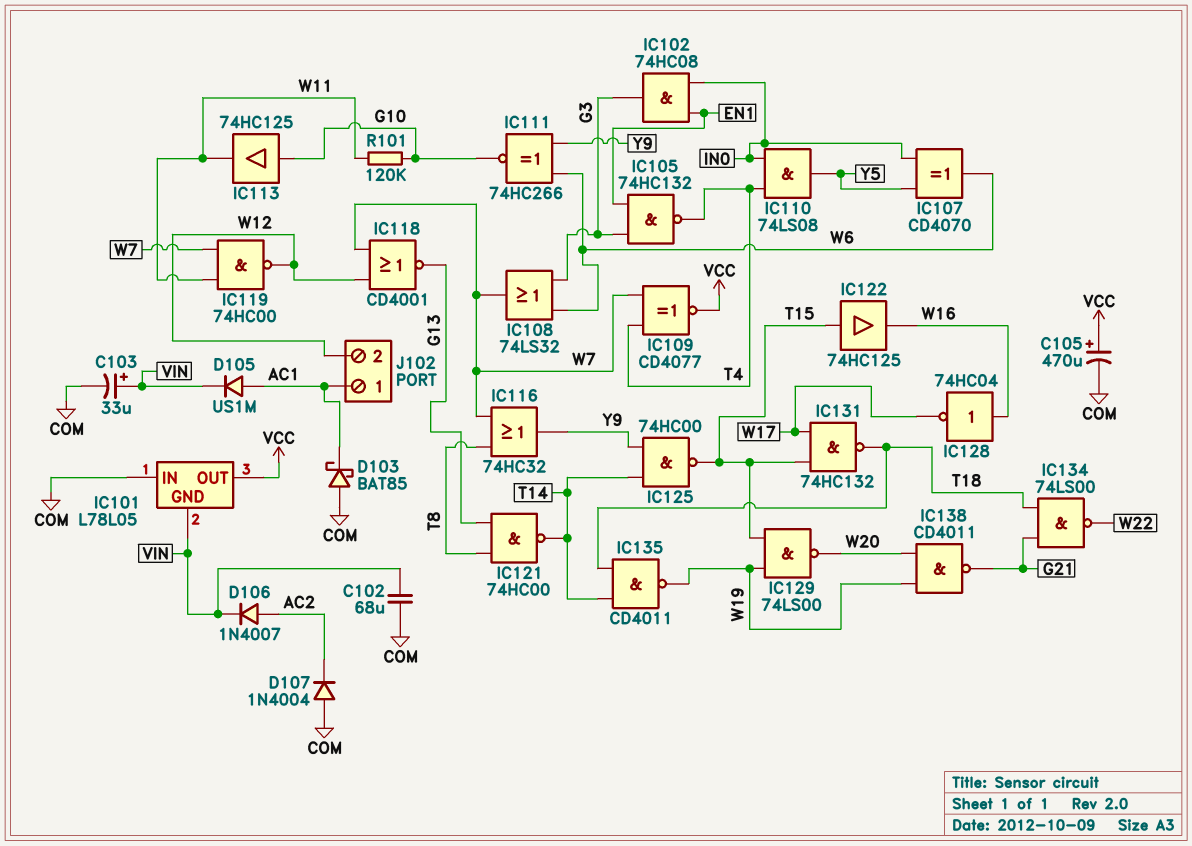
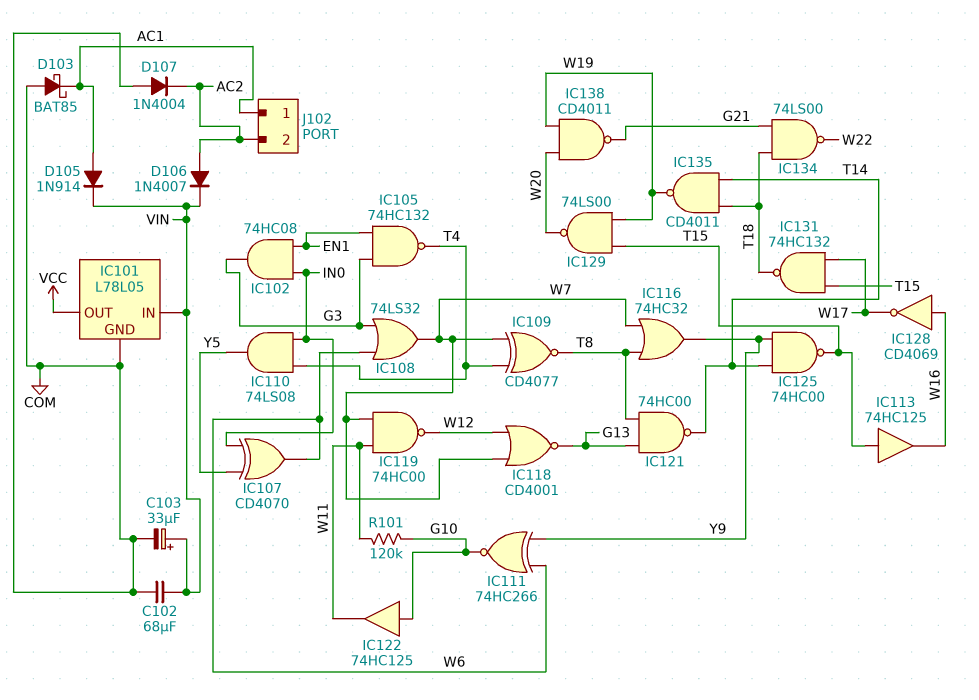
C105: 470uF (plus VCC, minus COM) -> none
D105: diode US1M (A AC1, K VIN) -> diode 1N914 (A AC1, K VIN)
IC101 pin GND: VIN -> COM
IC101 pin IN: COM -> VIN
IC109: XNOR CD4077 (in T4, in W7, out VCC) -> XNOR CD4077 (in T4, in W7, out T8)
IC113: buffer 74HC125 (in G10, out W11) -> buffer 74HC125 (in T15, out W16)
IC122: buffer 74HC125 (in T15, out W16) -> buffer 74HC125 (in G10, out W11)
IC128: NOT 74HC04 (in W16, out W17) -> NOT CD4069 (in W16, out W17)
J102 pin 2: W12 -> AC2

